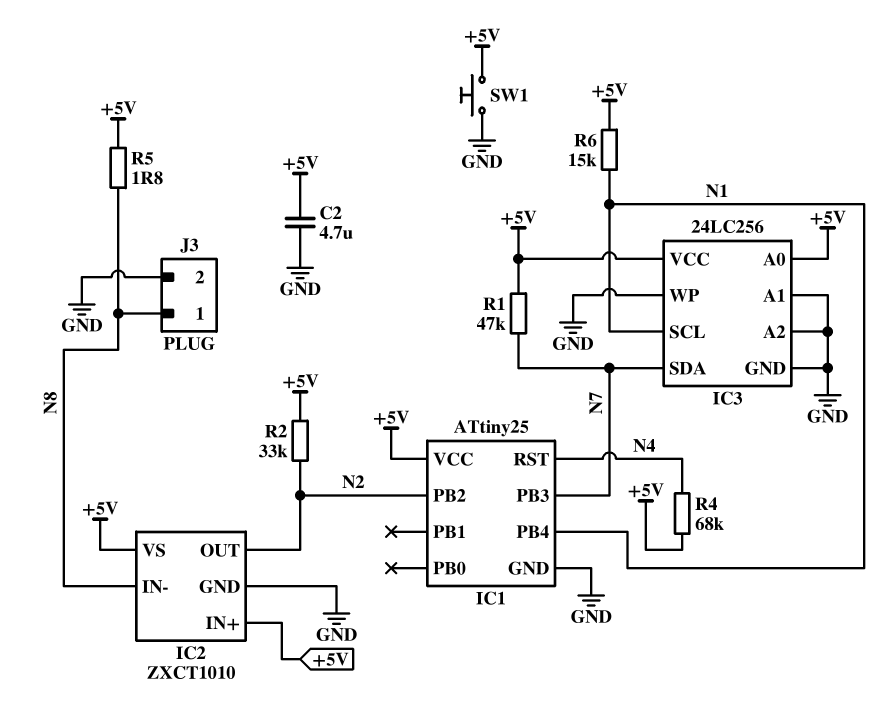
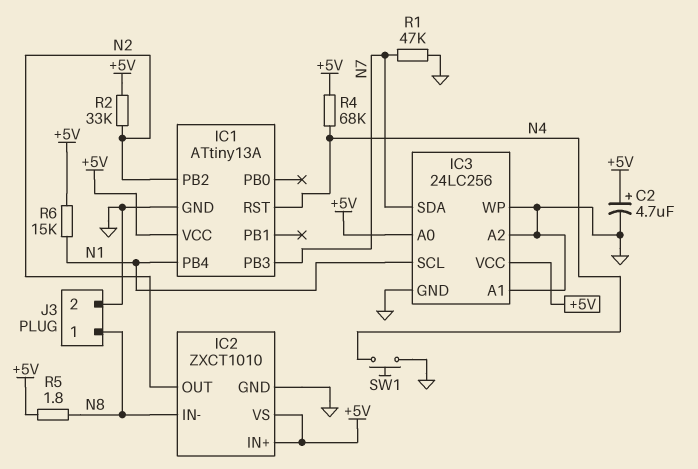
C2: 4.7uF (+5V, GND) -> 4.7uF (plus +5V, minus GND)
IC1: ATtiny25 -> ATtiny13A
R1: 47k (+5V, N7) -> 47k (GND, N7)
SW1: button (+5V, GND) -> button (GND, N4)

